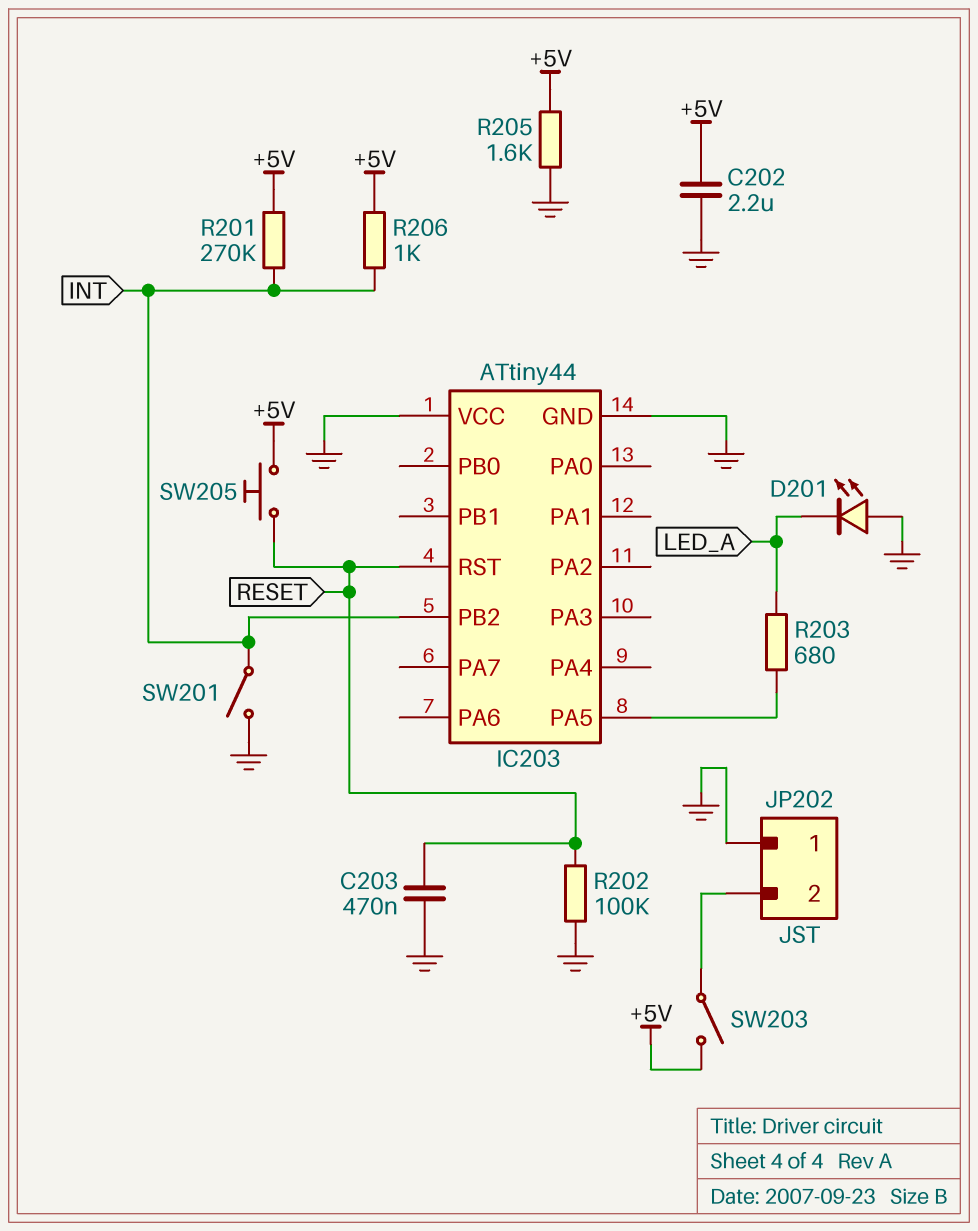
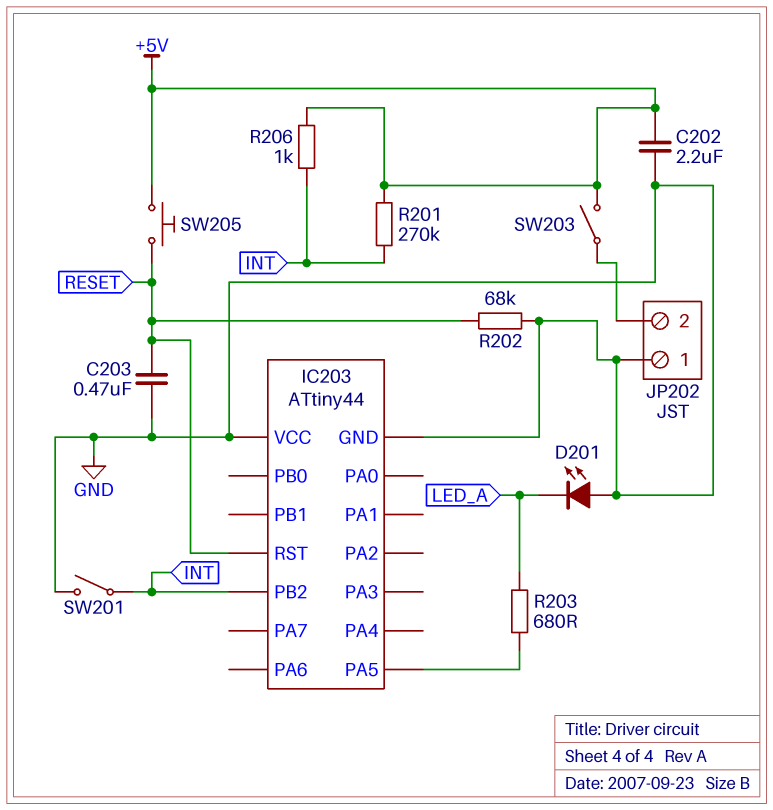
R202: 100k (GND, RESET) -> 68k (GND, RESET)
R205: 1.6k (+5V, GND) -> none

